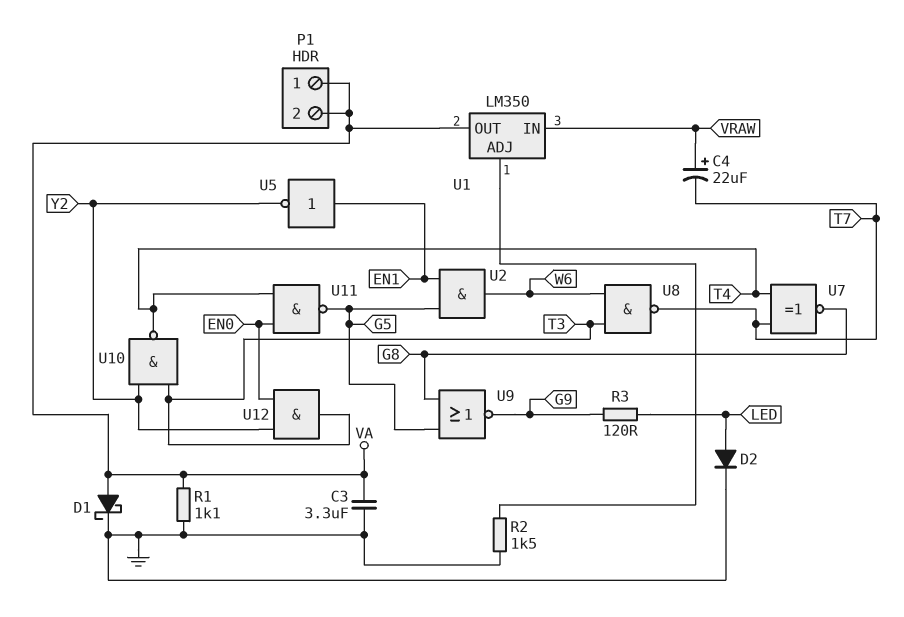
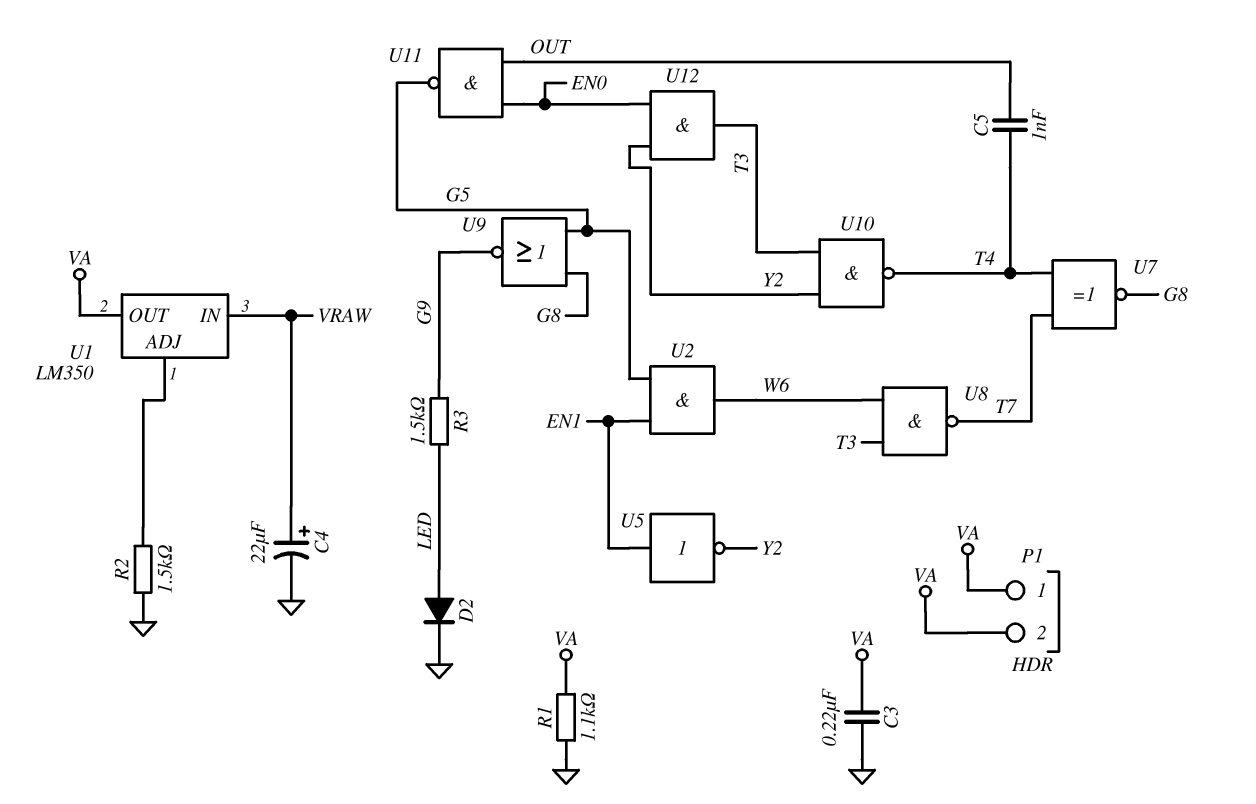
C3: 3.3uF (GND, VA) -> 220nF (GND, VA)
C4: 22uF (plus VRAW, minus T7) -> 22uF (plus VRAW, minus GND)
C5: none -> 1nF (OUT, T4)
D1: schottky (A VA, K GND) -> none
R3: 120 (G9, LED) -> 1.5k (G9, LED)
U11: NAND (in EN0, in T4, out G5) -> NAND (in EN0, in OUT, out G5)

